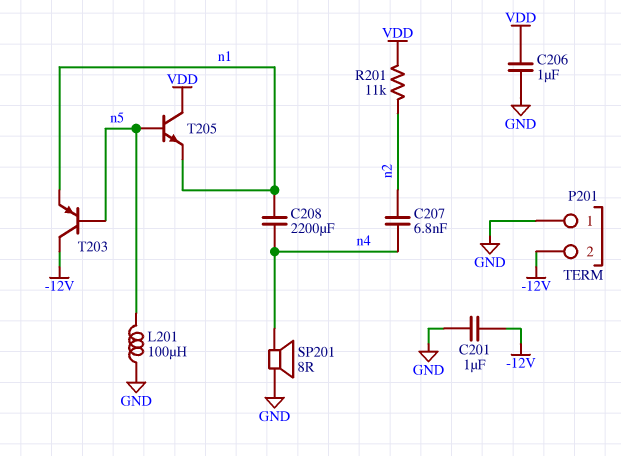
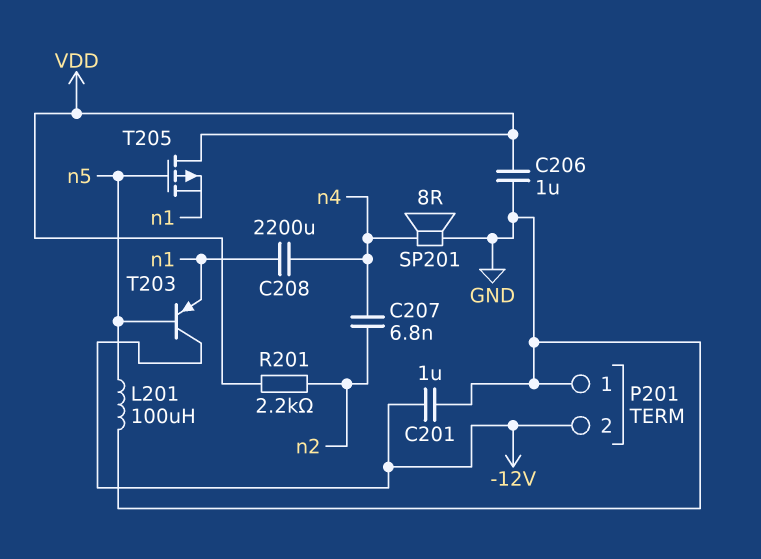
R201: 11k (VDD, n2) -> 2.2k (VDD, n2)
T205: NPN (B n5, C VDD, E n1) -> PMOS (G n5, D VDD, S n1)

